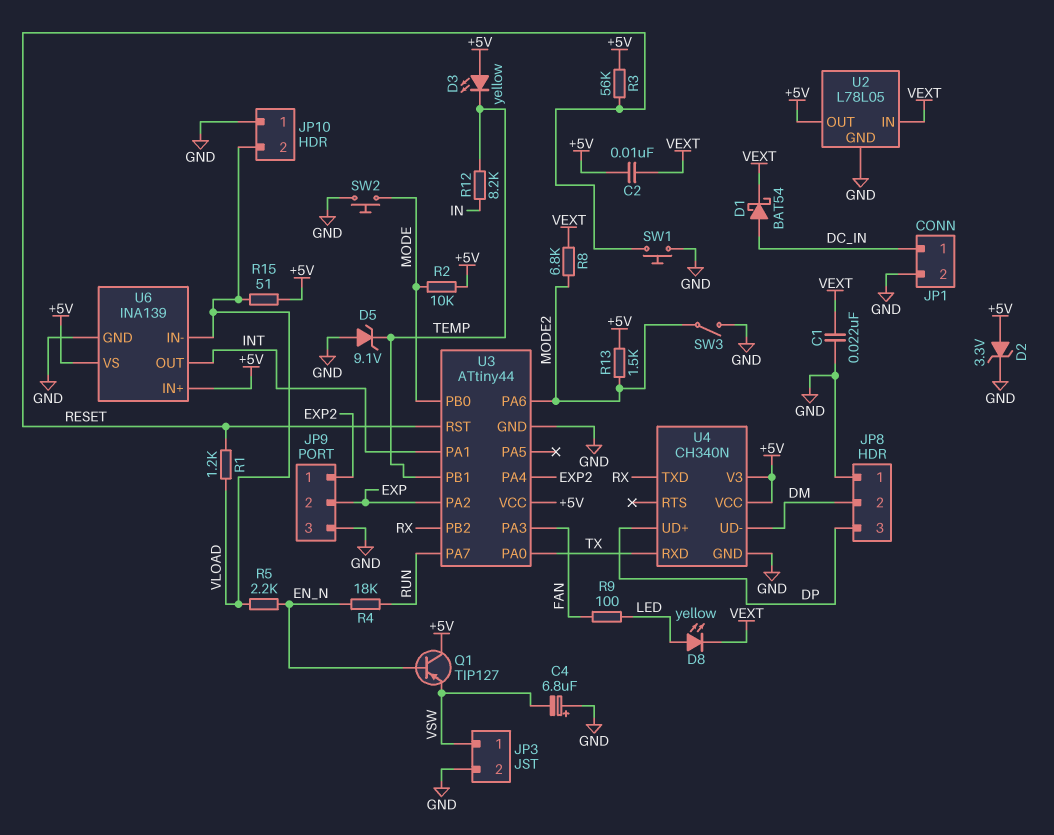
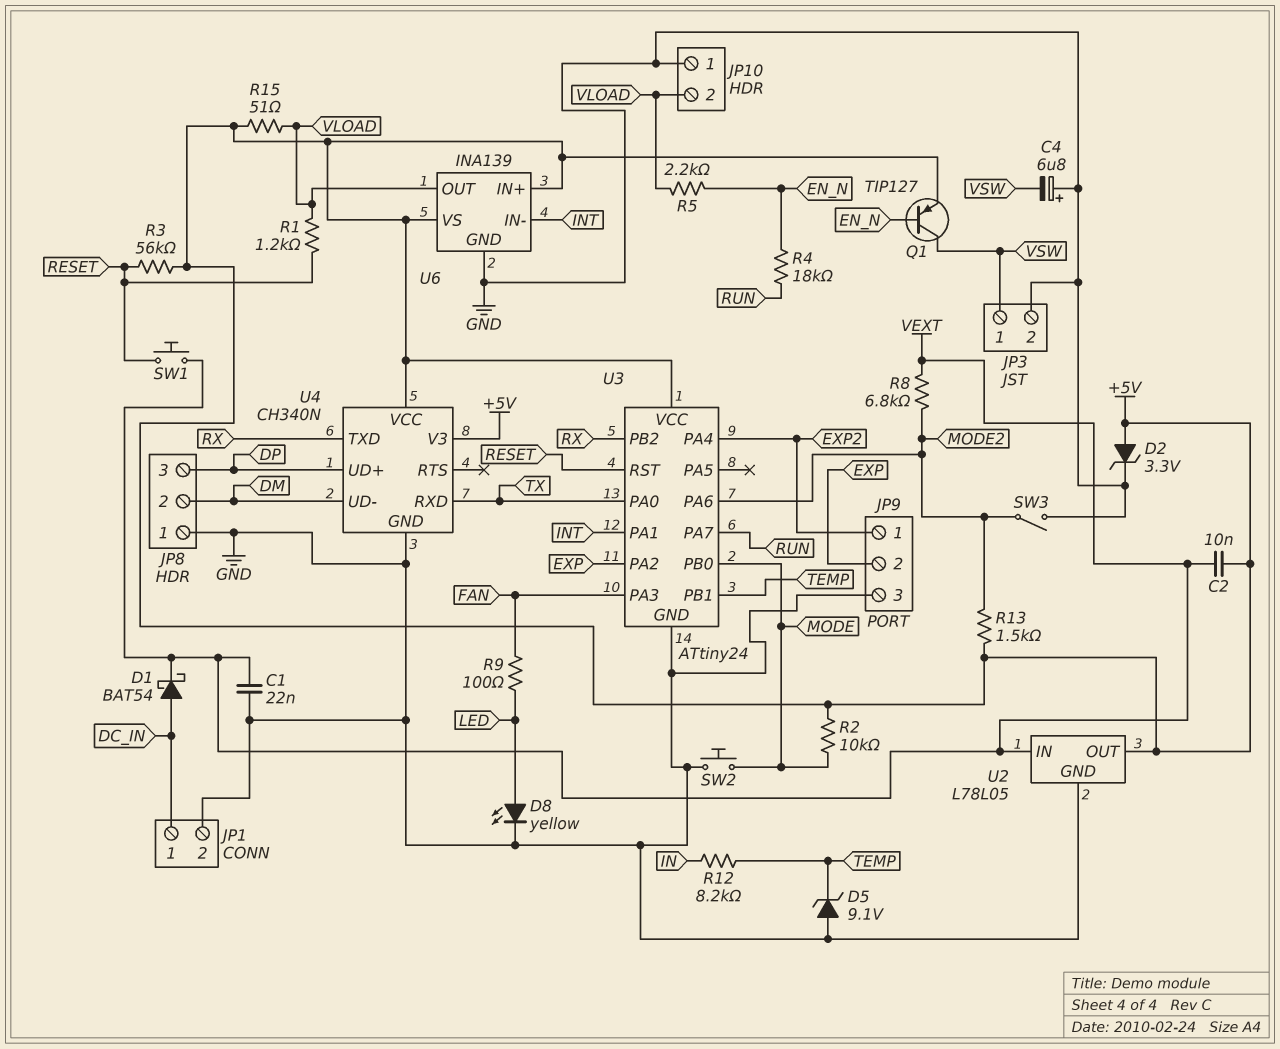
D3: LED yellow (A +5V, K TEMP) -> none
D8: LED yellow (A LED, K VEXT) -> LED yellow (A LED, K GND)
Q1: PNP TIP127 (B EN_N, C +5V, E VSW) -> PNP TIP127 (B EN_N, C VSW, E +5V)
SW1: button (GND, RESET) -> button (RESET, VEXT)
U3: ATtiny44 -> ATtiny24
U6 pin IN-: VLOAD -> INT
U6 pin OUT: INT -> VLOAD

